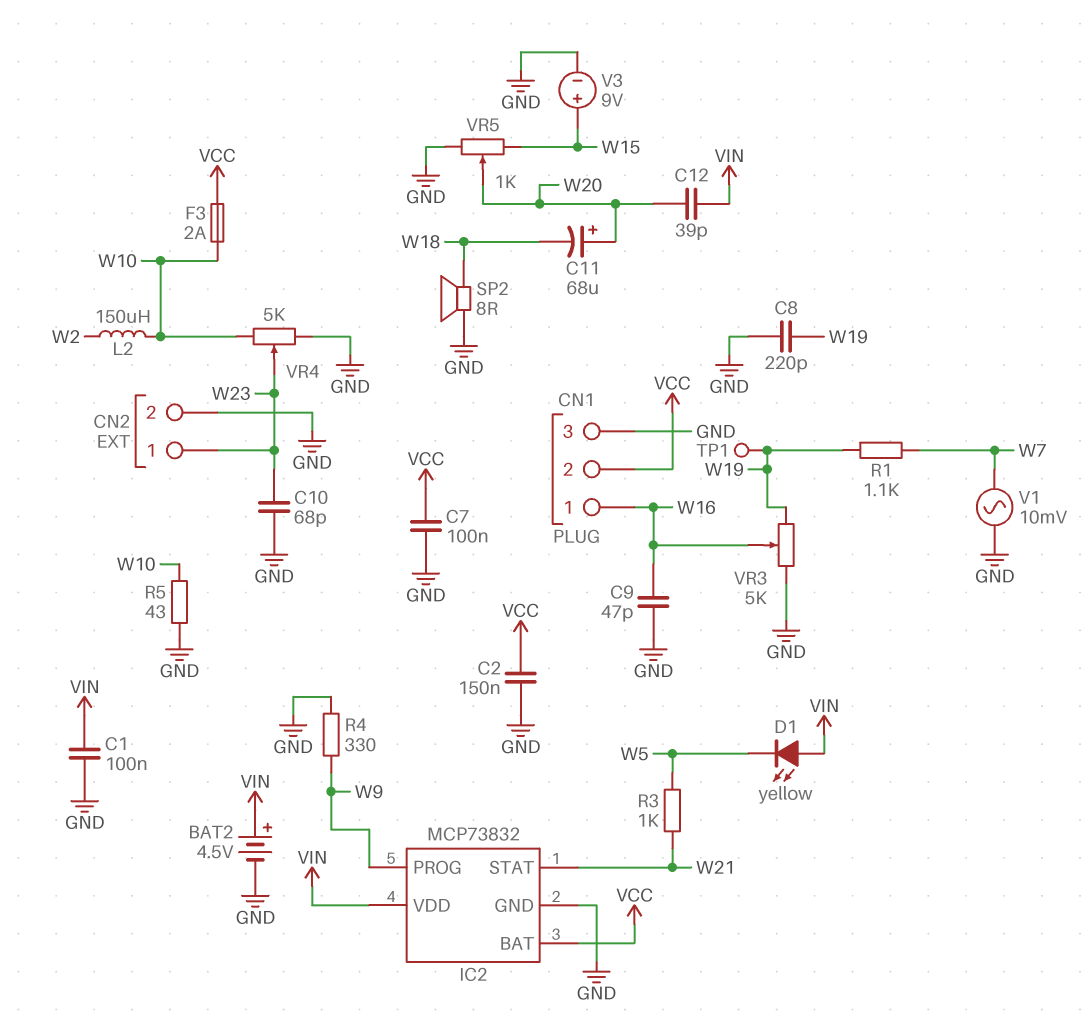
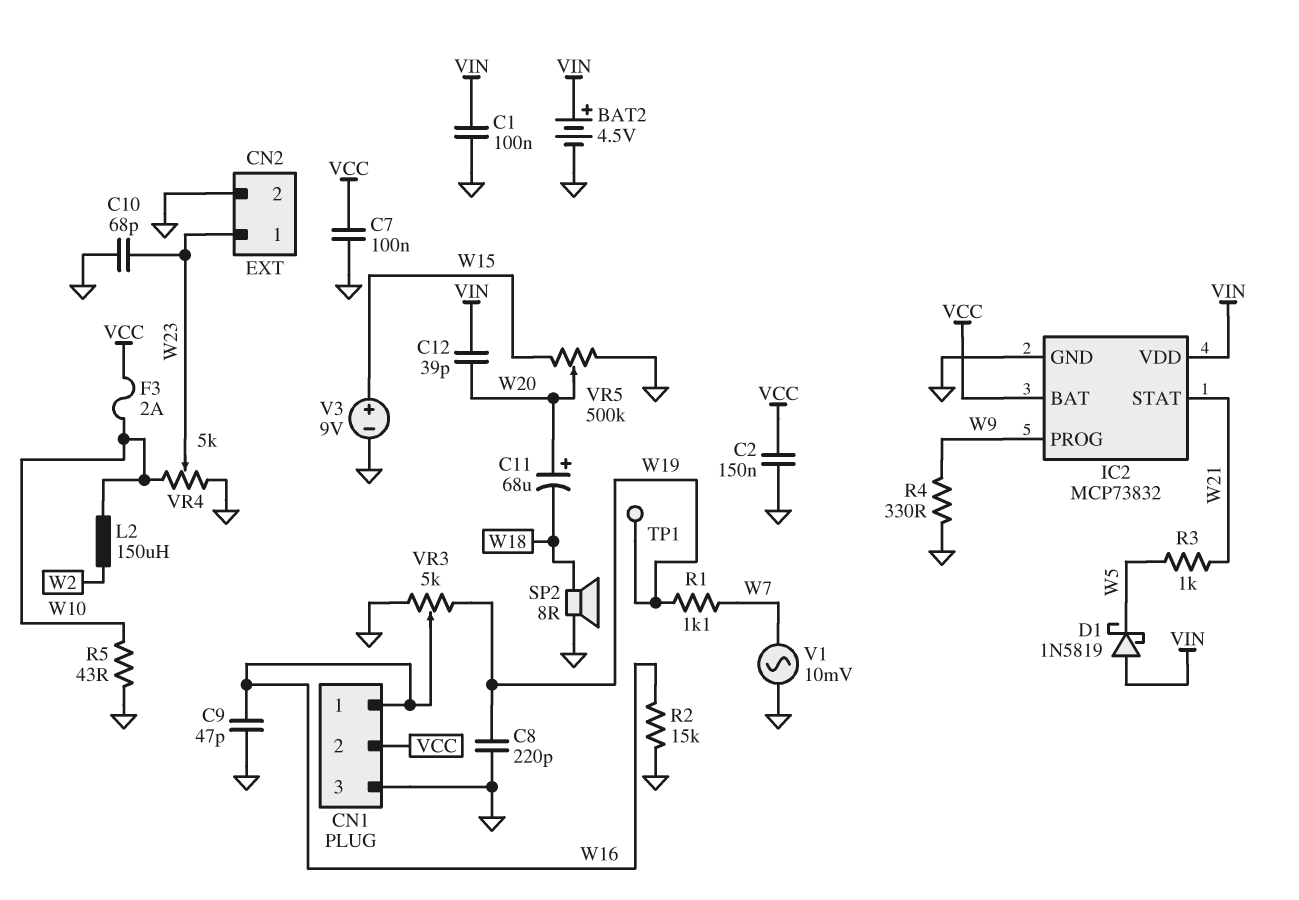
D1: LED yellow (A VIN, K W5) -> schottky 1N5819 (A VIN, K W5)
R2: none -> 15k (GND, W16)
VR5: 1k (GND, W15, wiper W20) -> 500k (GND, W15, wiper W20)

